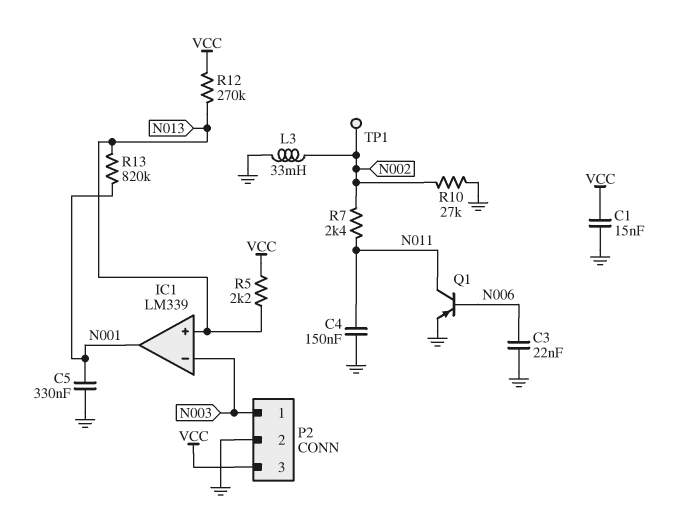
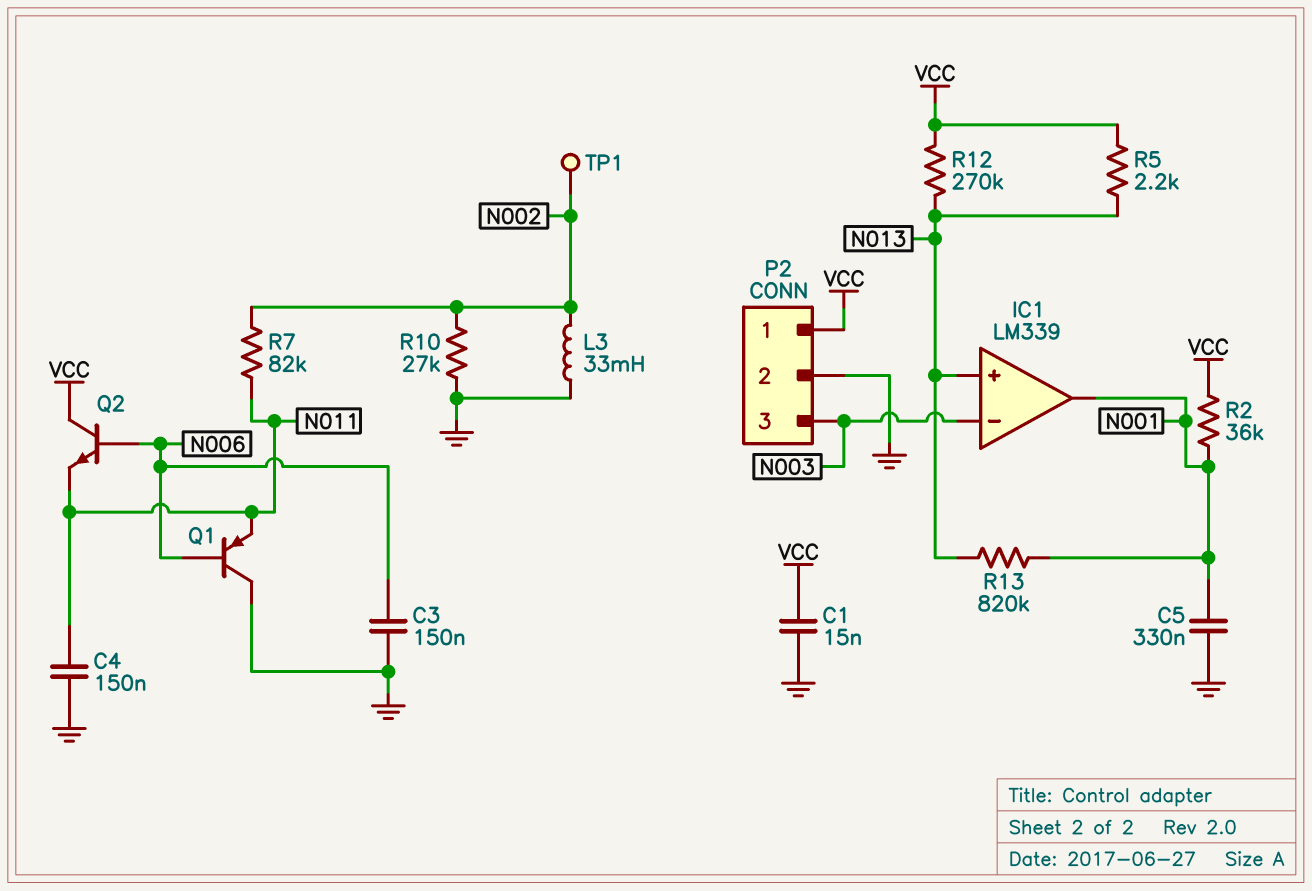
C3: 22nF (GND, N006) -> 150nF (GND, N006)
P2 pin 1: N003 -> VCC
P2 pin 3: VCC -> N003
Q1: PNP (B N006, C N011, E GND) -> PNP (B N006, C GND, E N011)
Q2: none -> NPN (B N006, C VCC, E N011)
R2: none -> 36k (N001, VCC)
R7: 2.4k (N002, N011) -> 82k (N002, N011)

